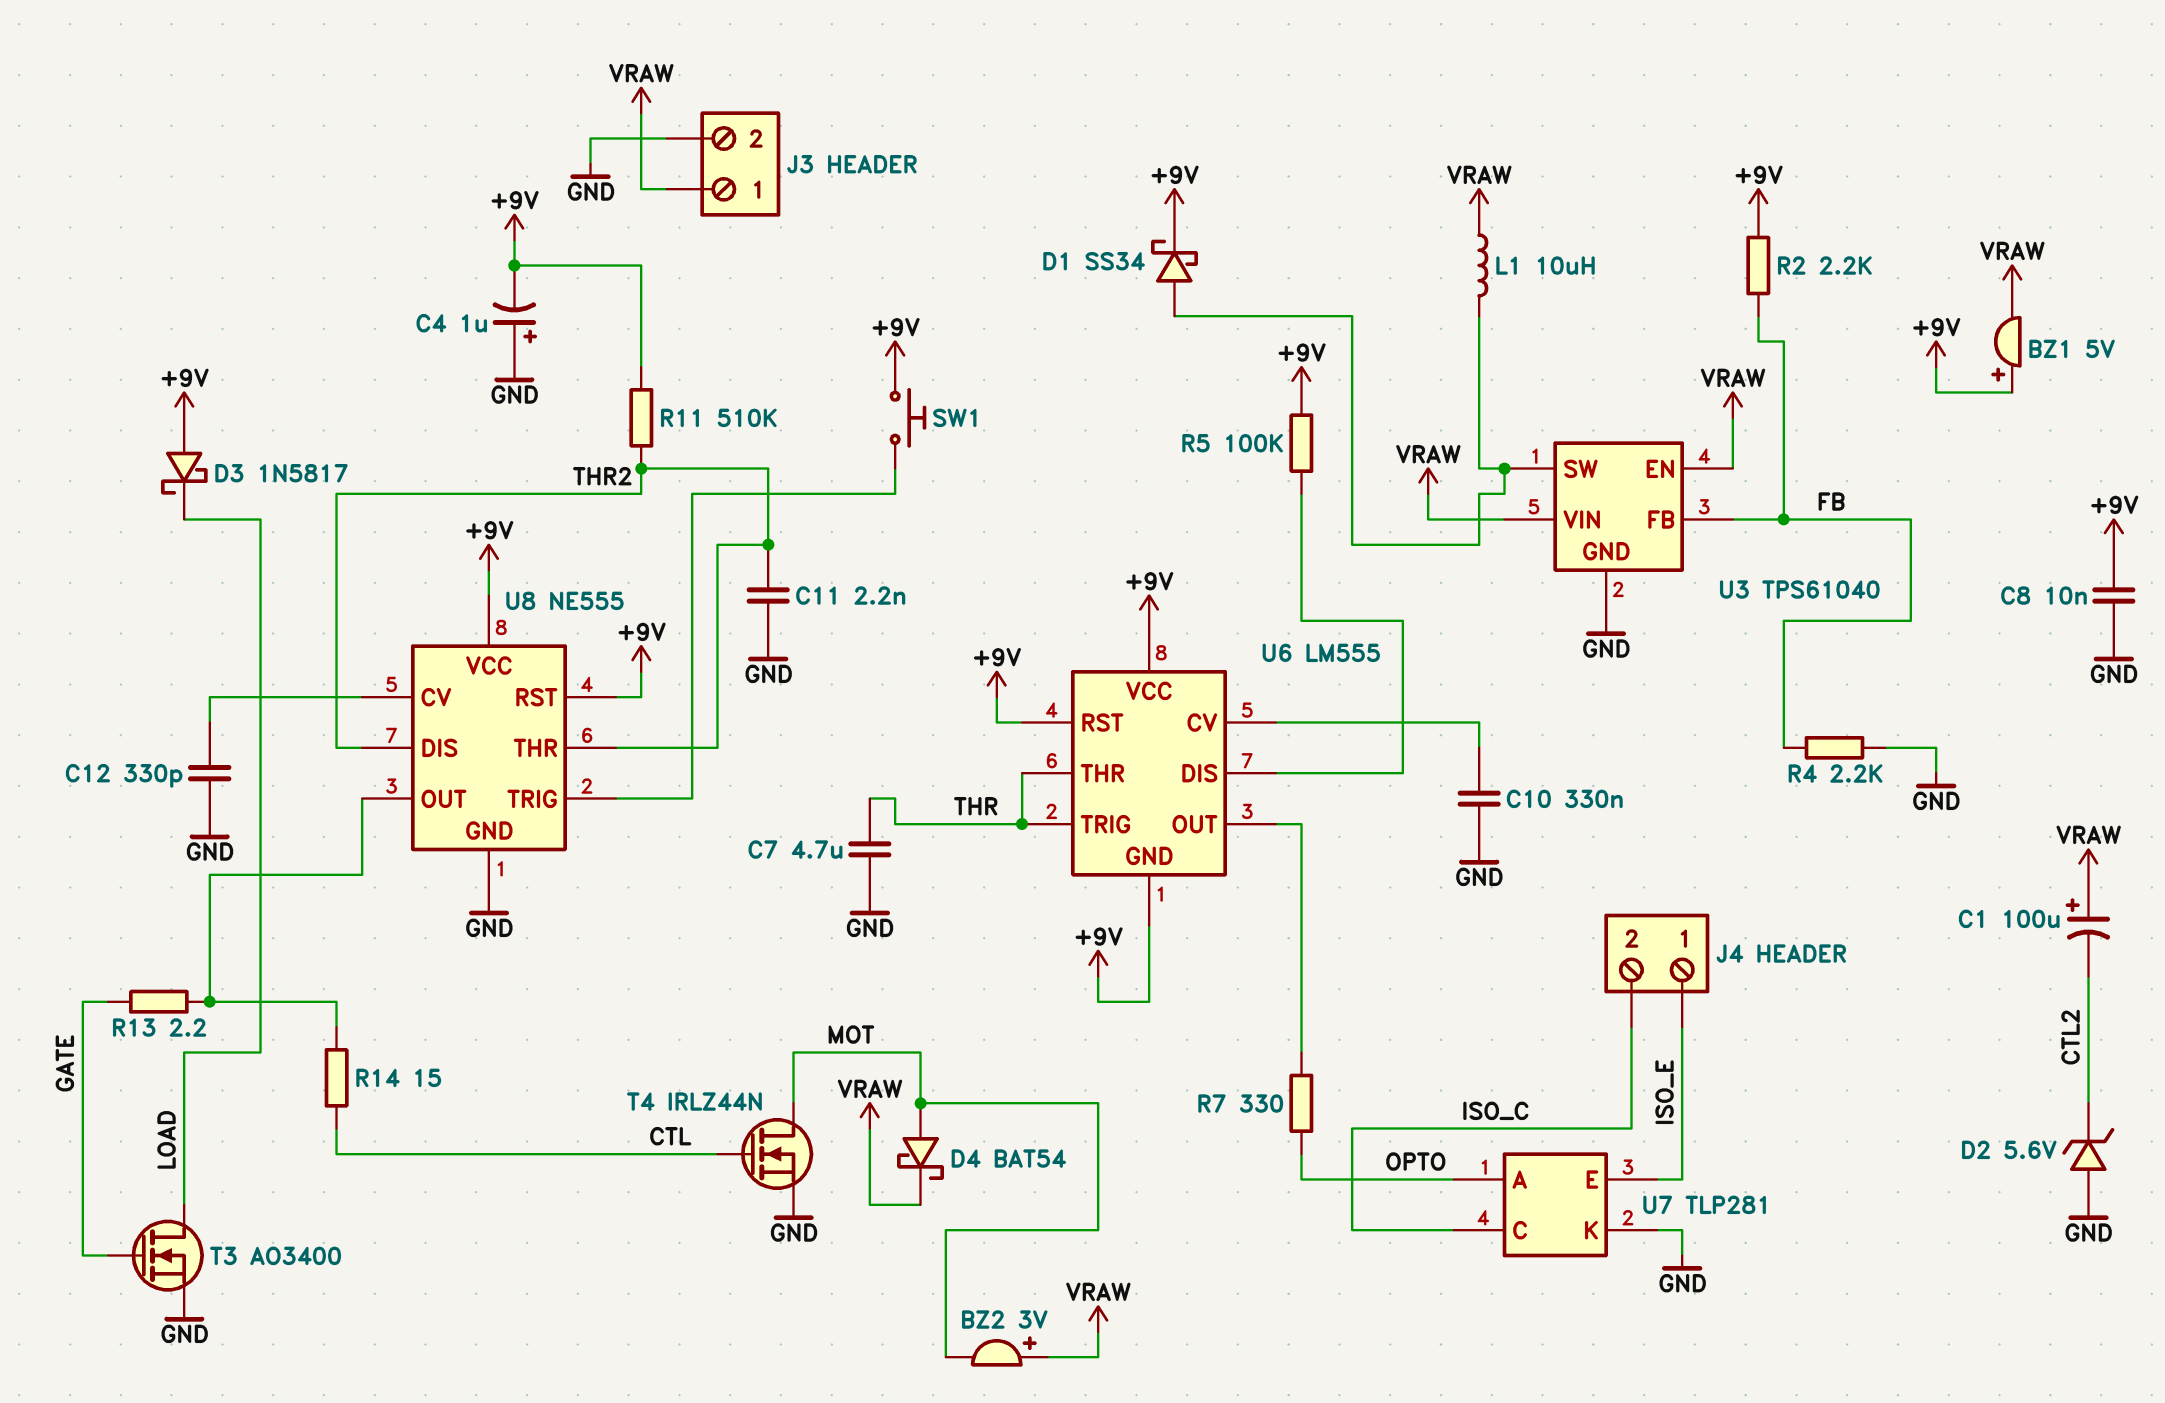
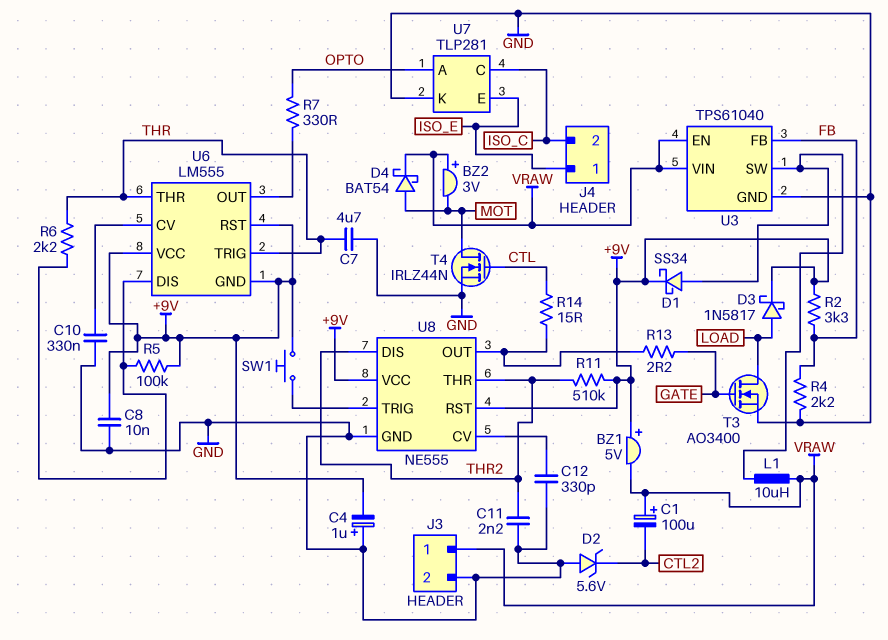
D3: schottky 1N5817 (A +9V, K LOAD) -> schottky 1N5817 (A LOAD, K +9V)
R2: 2.2k (+9V, FB) -> 3.3k (+9V, FB)
R6: none -> 2.2k (THR, U6/DIS)

